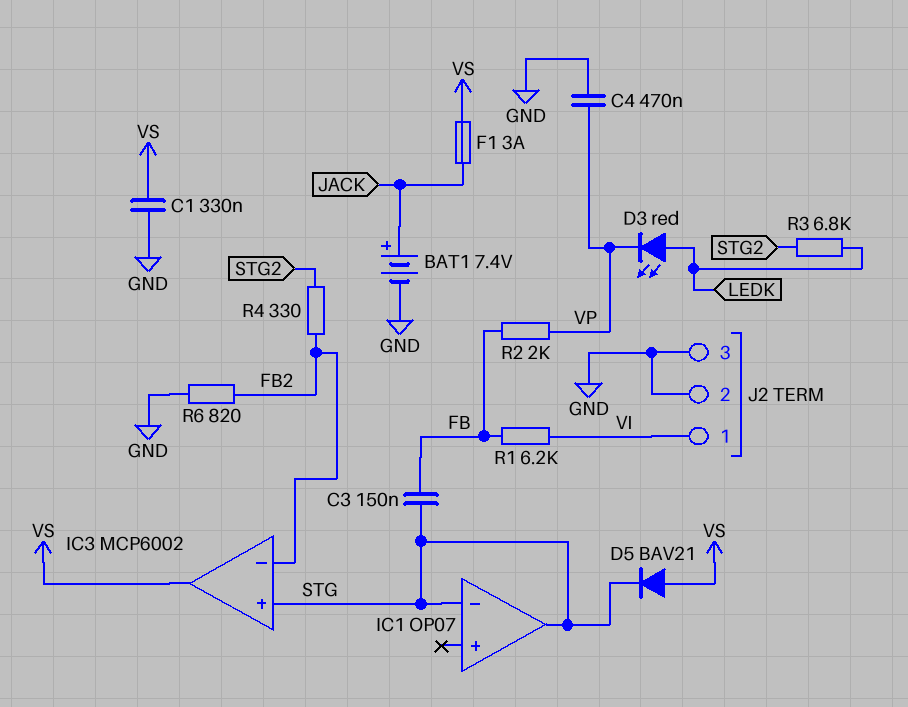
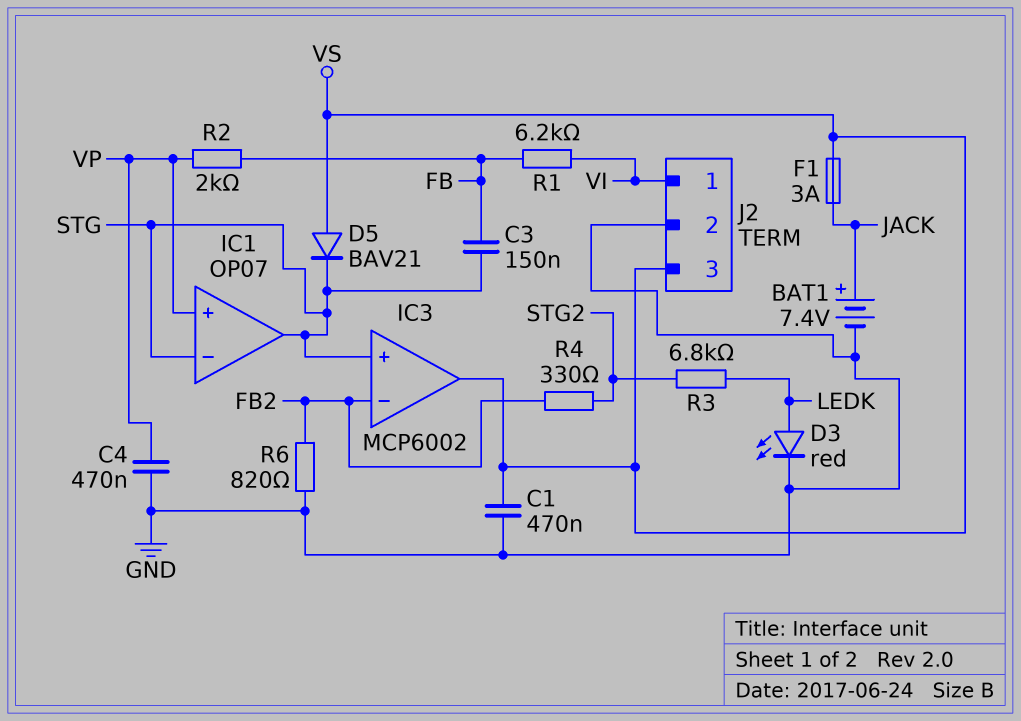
C1: 330nF (GND, VS) -> 470nF (GND, VS)
D3: LED red (A LEDK, K VP) -> LED red (A LEDK, K GND)
IC1 pin in+: none -> VP
J2 pin 3: GND -> VS

